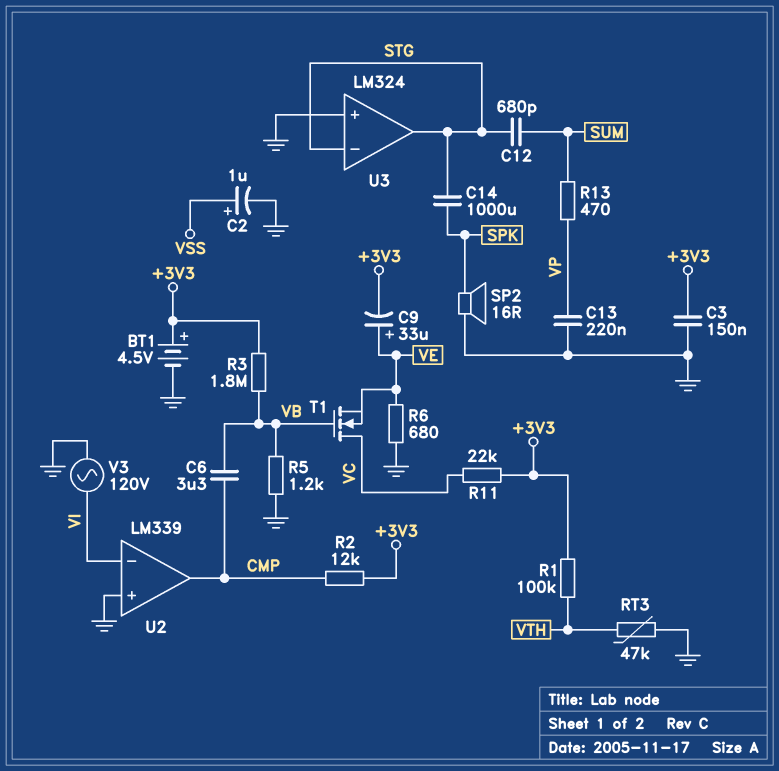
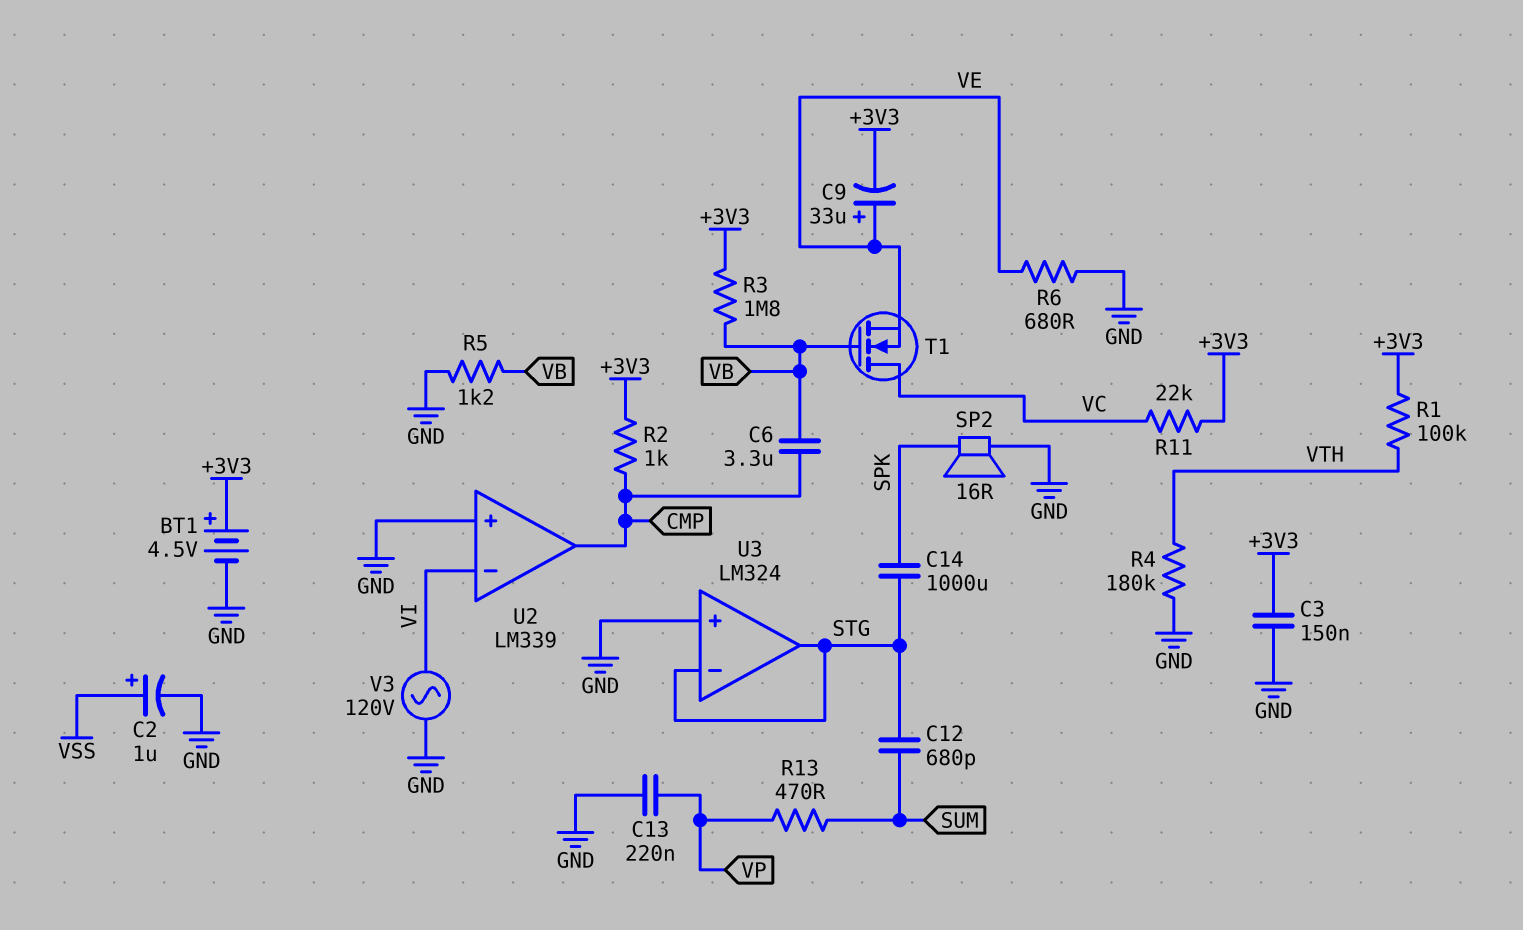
R2: 12k (+3V3, CMP) -> 1k (+3V3, CMP)
R4: none -> 180k (GND, VTH)
RT3: 47k (GND, VTH) -> none

